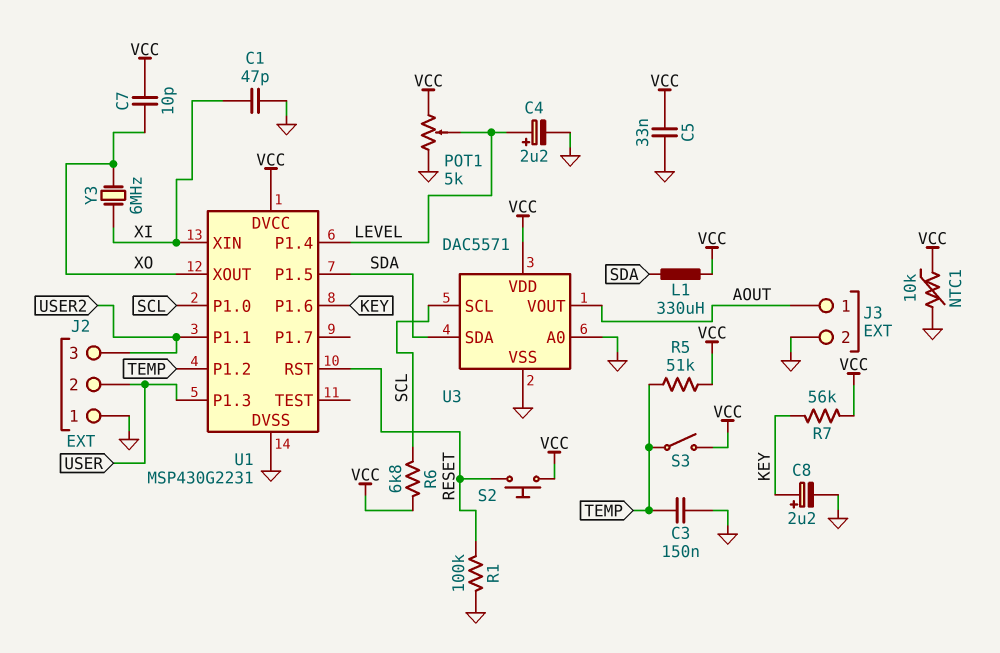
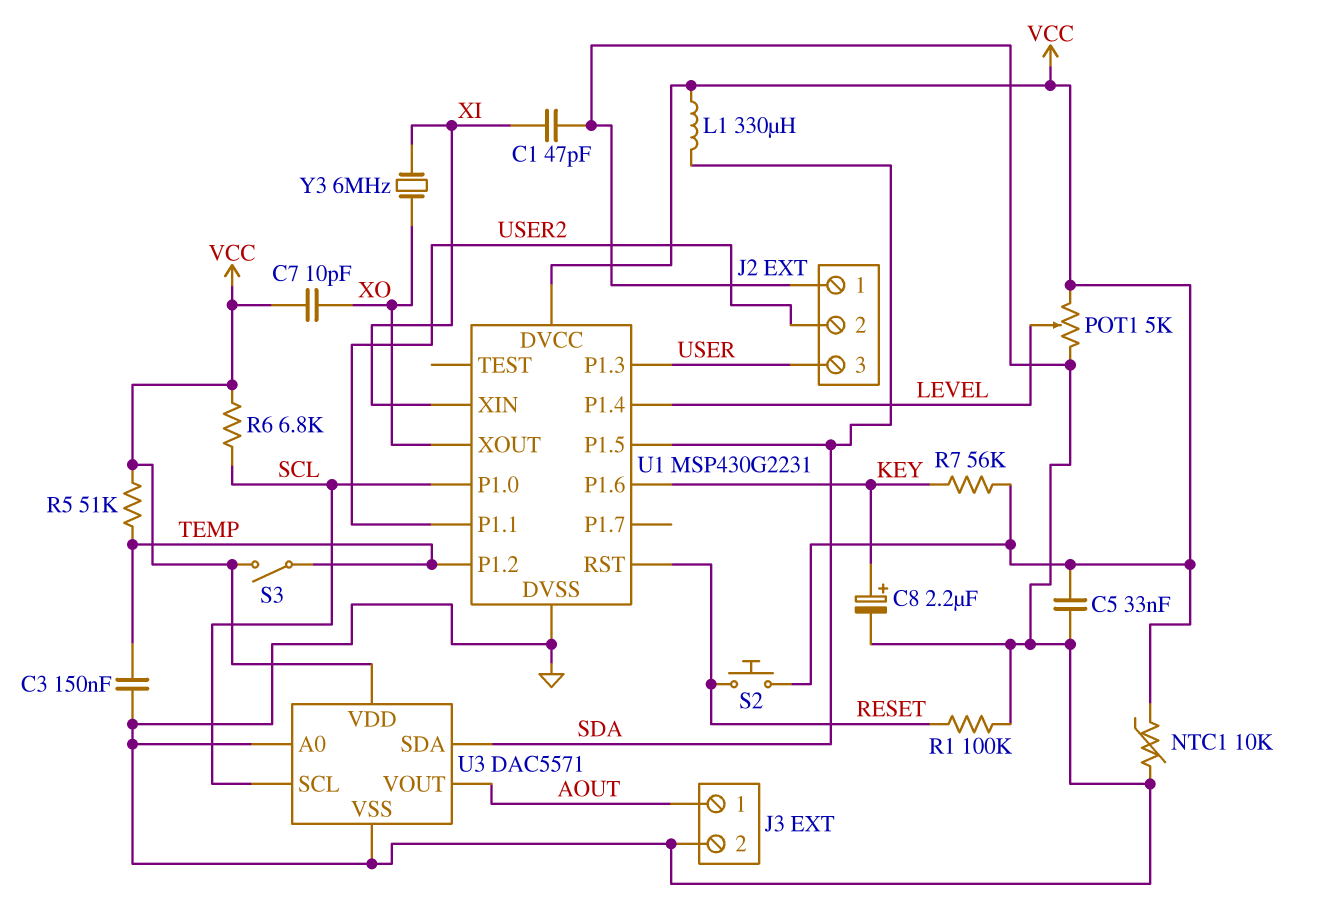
C4: 2.2uF (plus LEVEL, minus GND) -> none
J2 pin 2: USER -> USER2
J2 pin 3: USER2 -> USER

